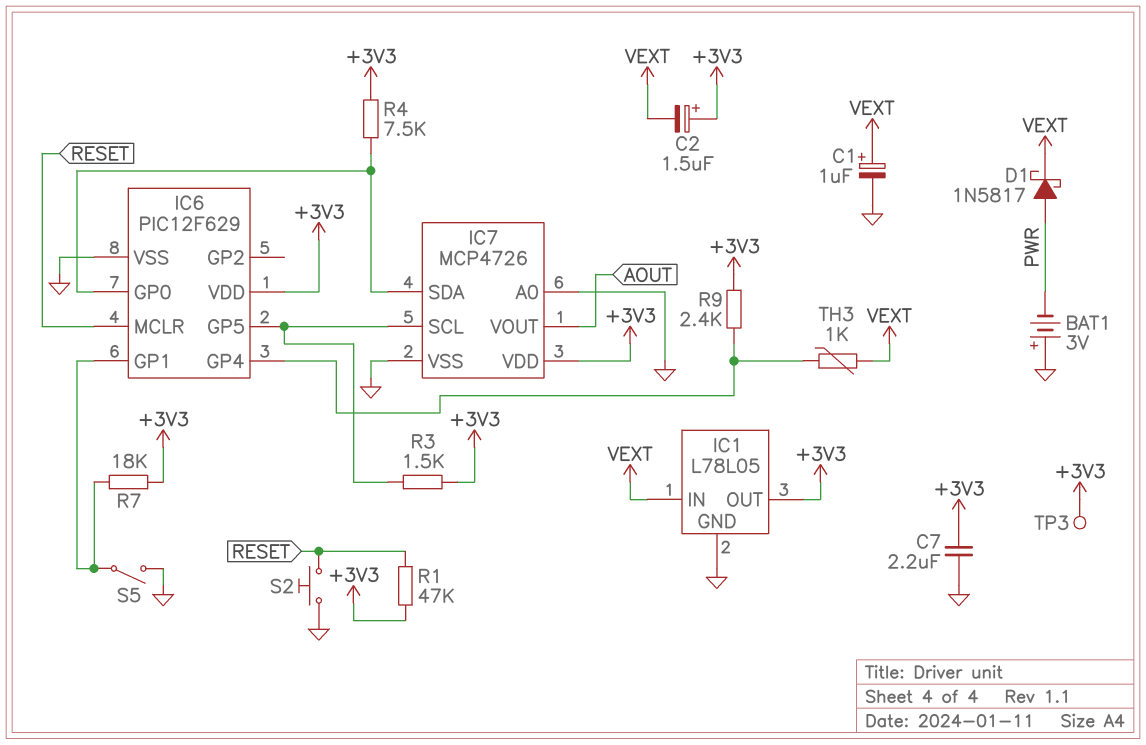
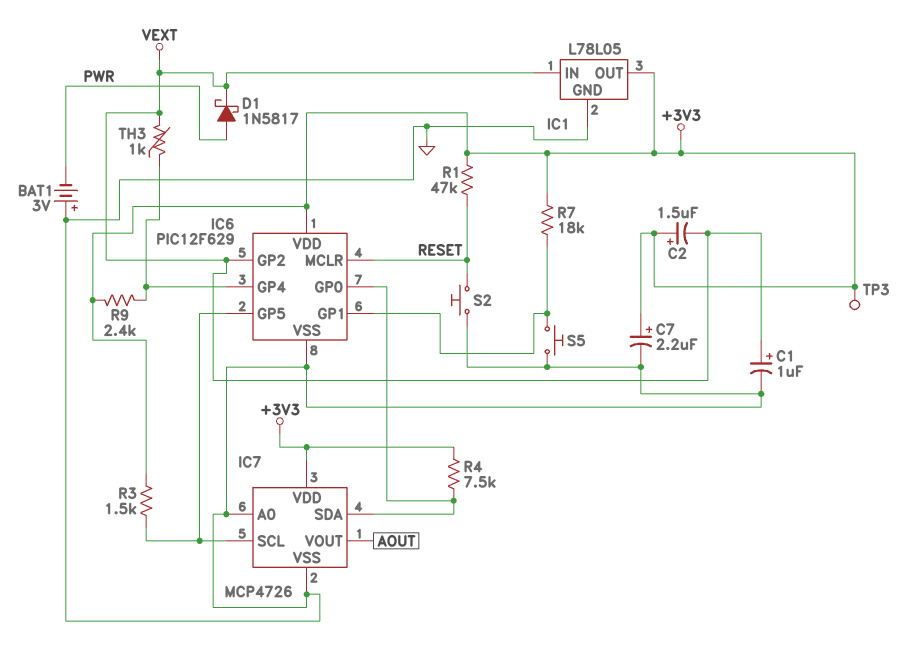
C7: 2.2uF (+3V3, GND) -> 2.2uF (plus +3V3, minus GND)
IC6 pin GP2: none -> VEXT
S5: switch (GND, IC6/GP1) -> button (GND, IC6/GP1)

